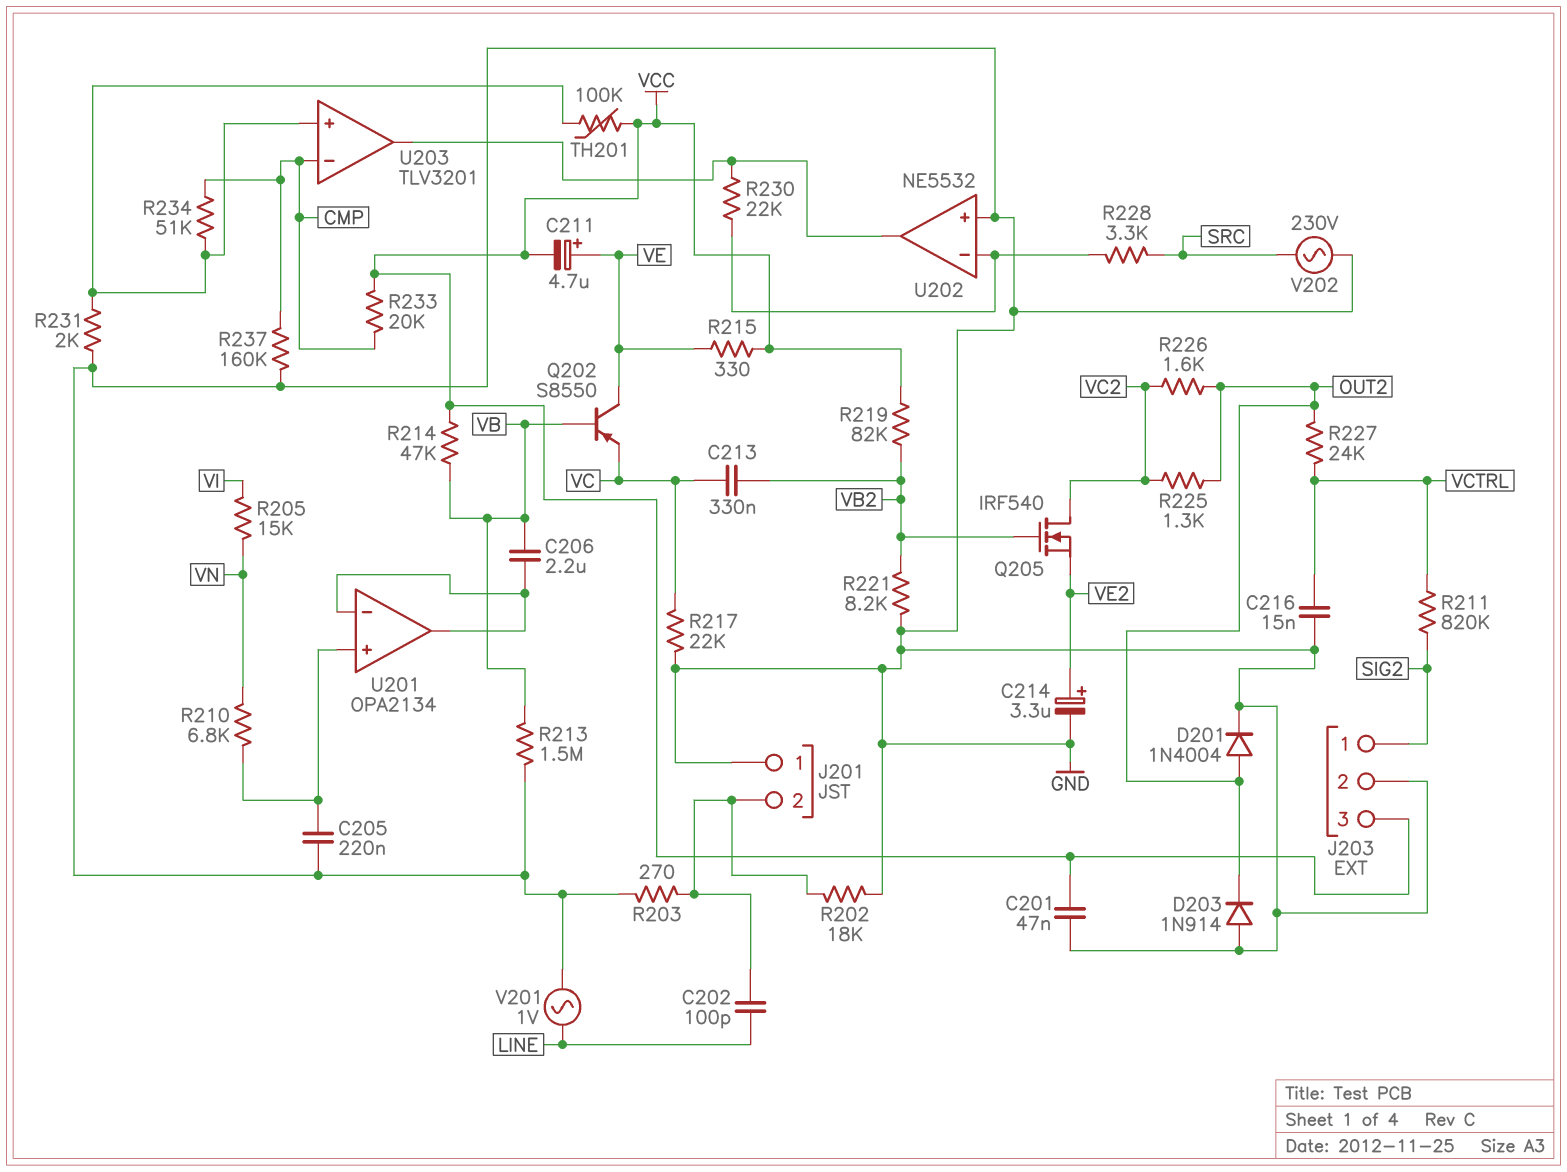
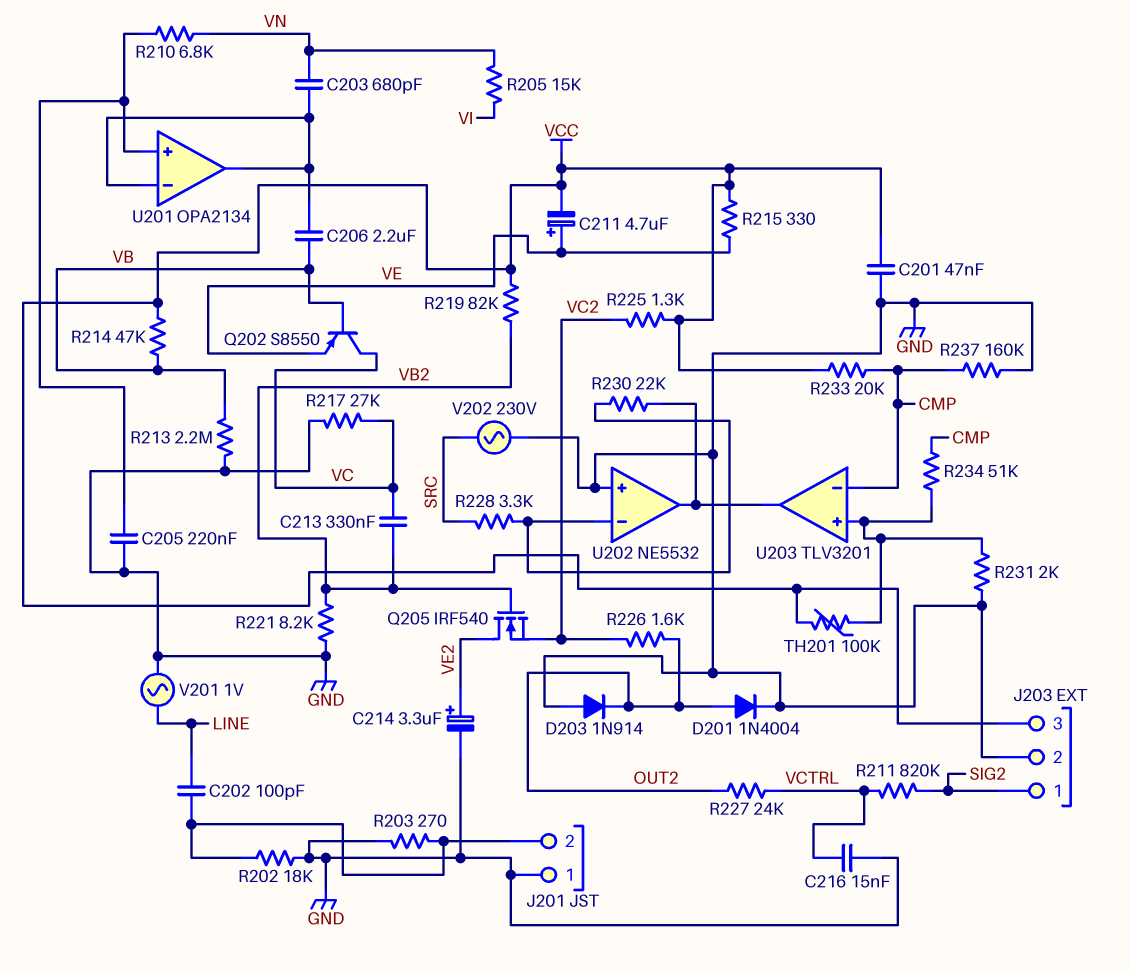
C203: none -> 680pF (U201/in-, VN)
Q202: PNP S8550 (B VB, C VE, E VC) -> PNP S8550 (B VB, C VC, E VE)
Q205: NMOS IRF540 (G VB2, D VC2, S VE2) -> NMOS IRF540 (G VB2, D VE2, S VC2)
R213: 1.5M (GND, VB) -> 2.2M (GND, VB)
R217: 22k (GND, VC) -> 27k (GND, VC)
R225: 1.3k (OUT2, VC2) -> 1.3k (VC2, VCC)

